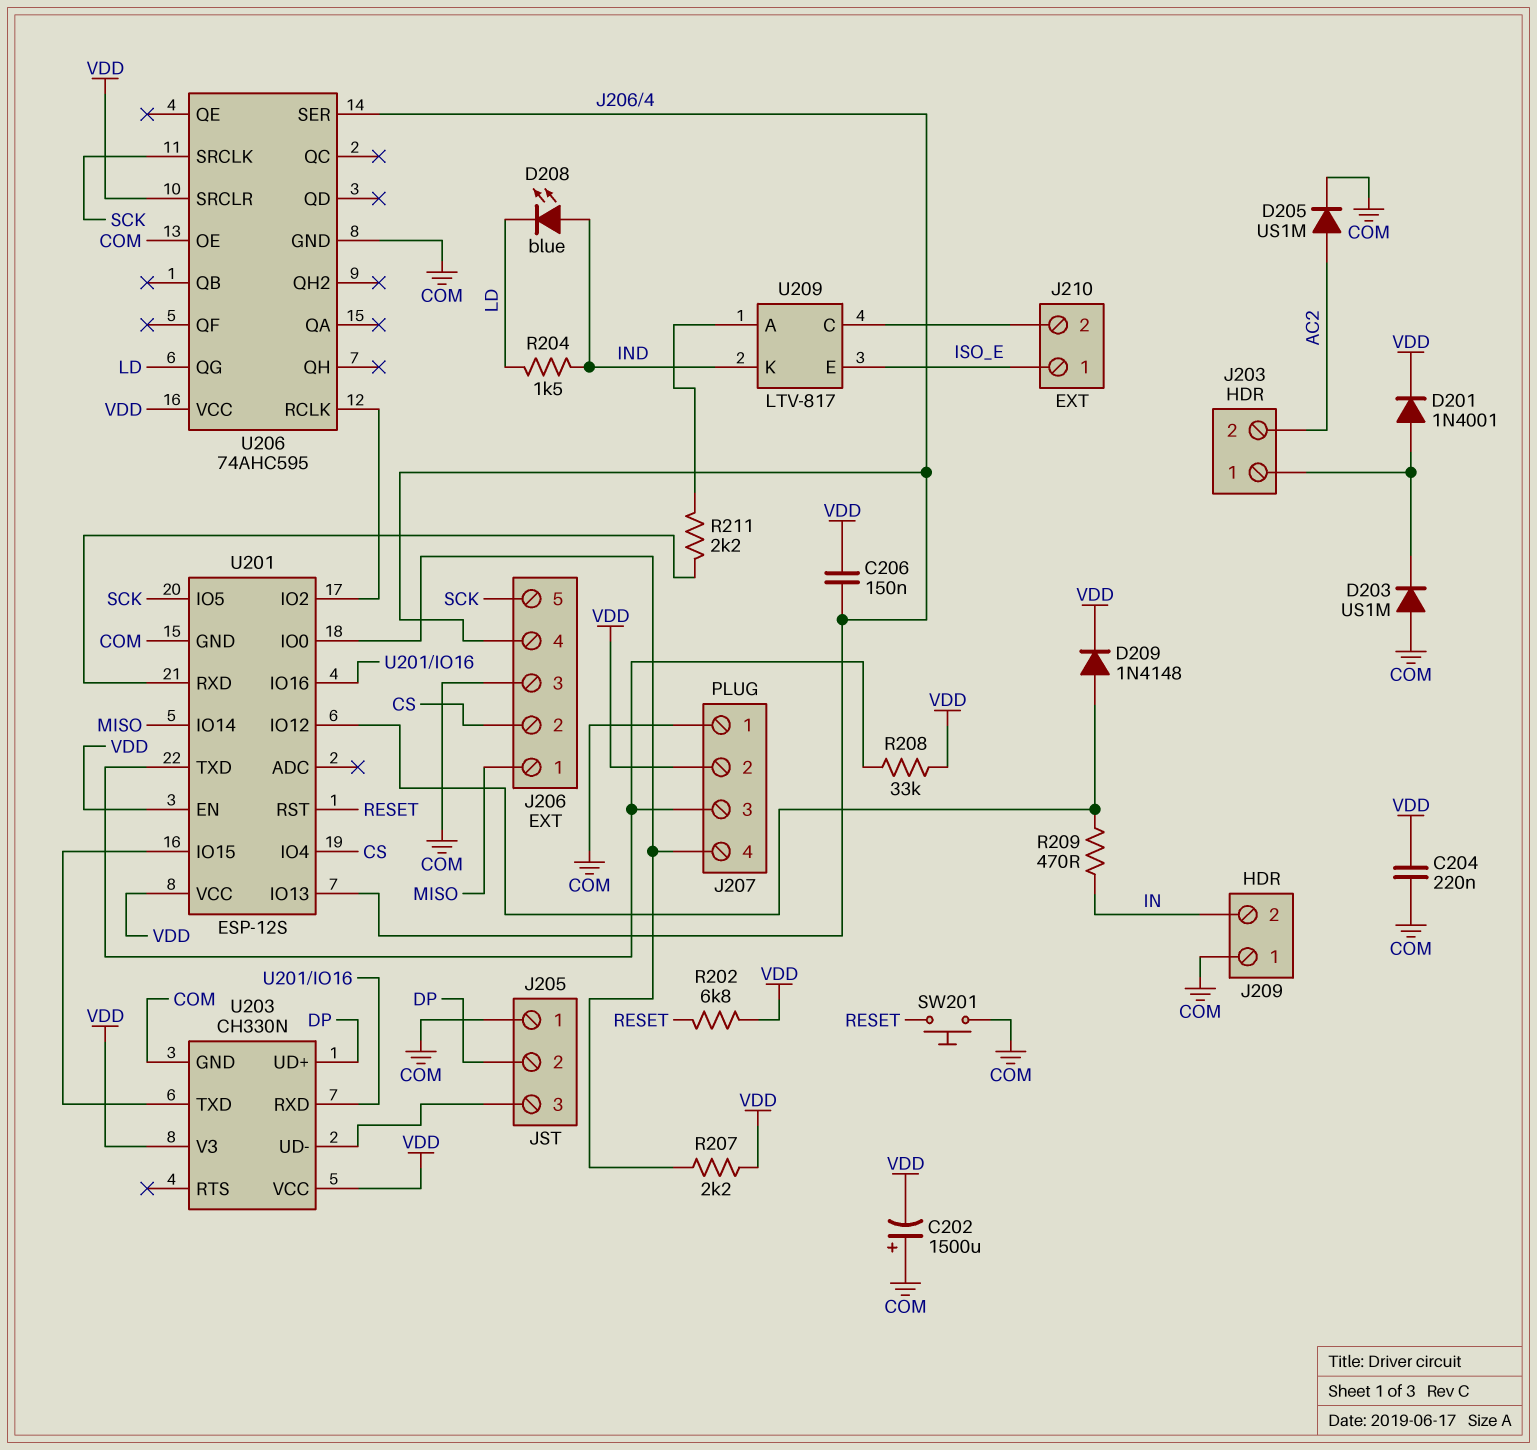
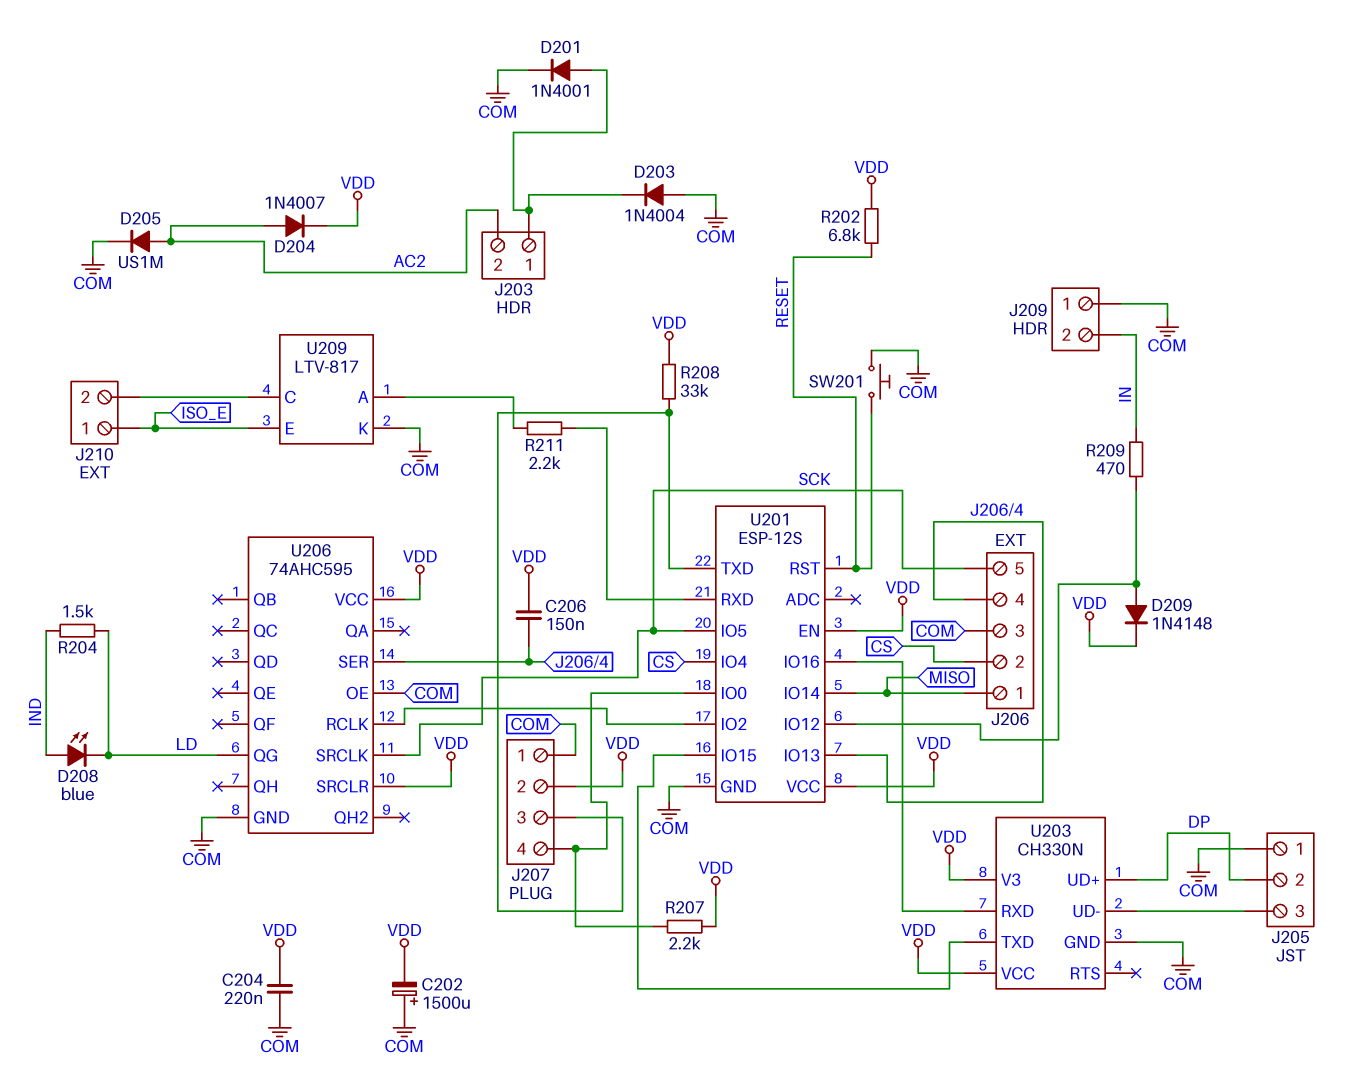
D201: diode 1N4001 (A J203/1, K VDD) -> diode 1N4001 (A J203/1, K COM)
D203: diode US1M (A COM, K J203/1) -> diode 1N4004 (A COM, K J203/1)
D204: none -> diode 1N4007 (A AC2, K VDD)
U209 pin K: IND -> COM

